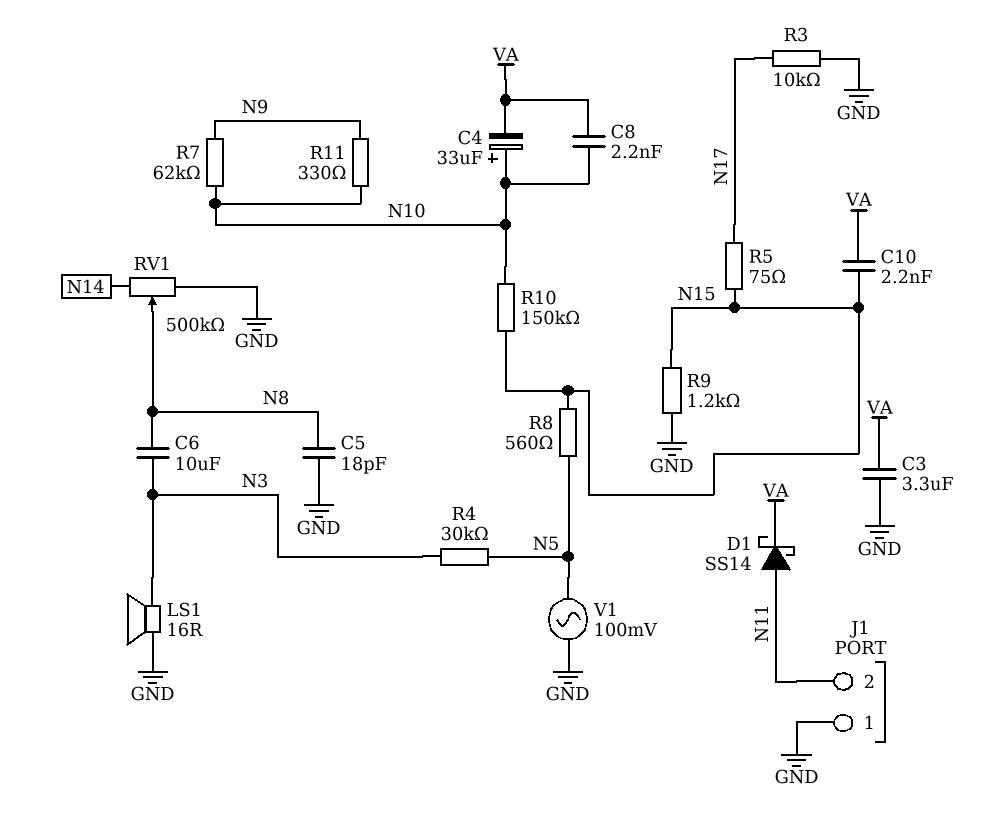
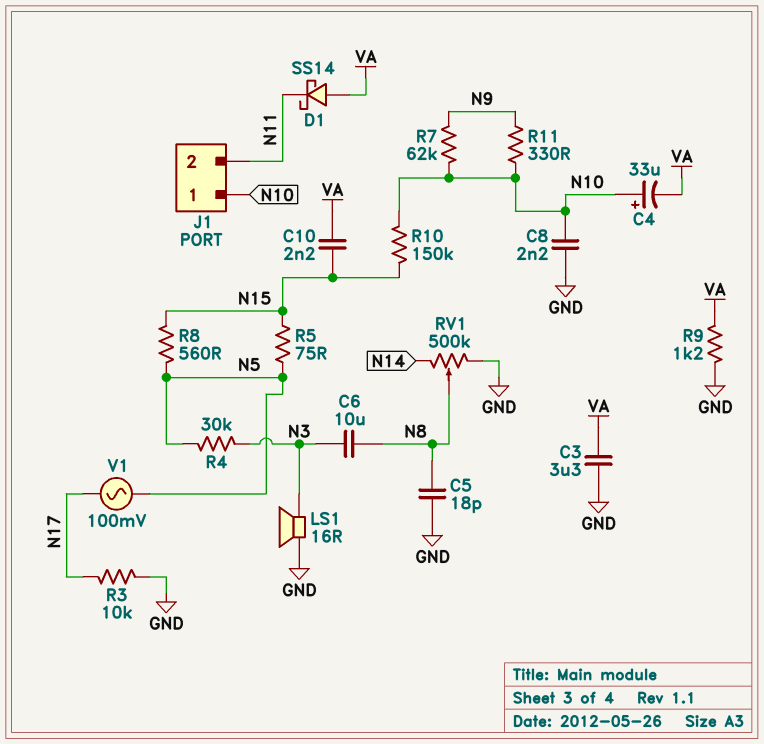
C8: 2.2nF (N10, VA) -> 2.2nF (GND, N10)
D1: schottky SS14 (A N11, K VA) -> schottky SS14 (A VA, K N11)
J1 pin 1: GND -> N10
R5: 75 (N15, N17) -> 75 (N5, N15)
R9: 1.2k (GND, N15) -> 1.2k (GND, VA)
V1: AC 100mV (GND, N5) -> AC 100mV (N5, N17)

